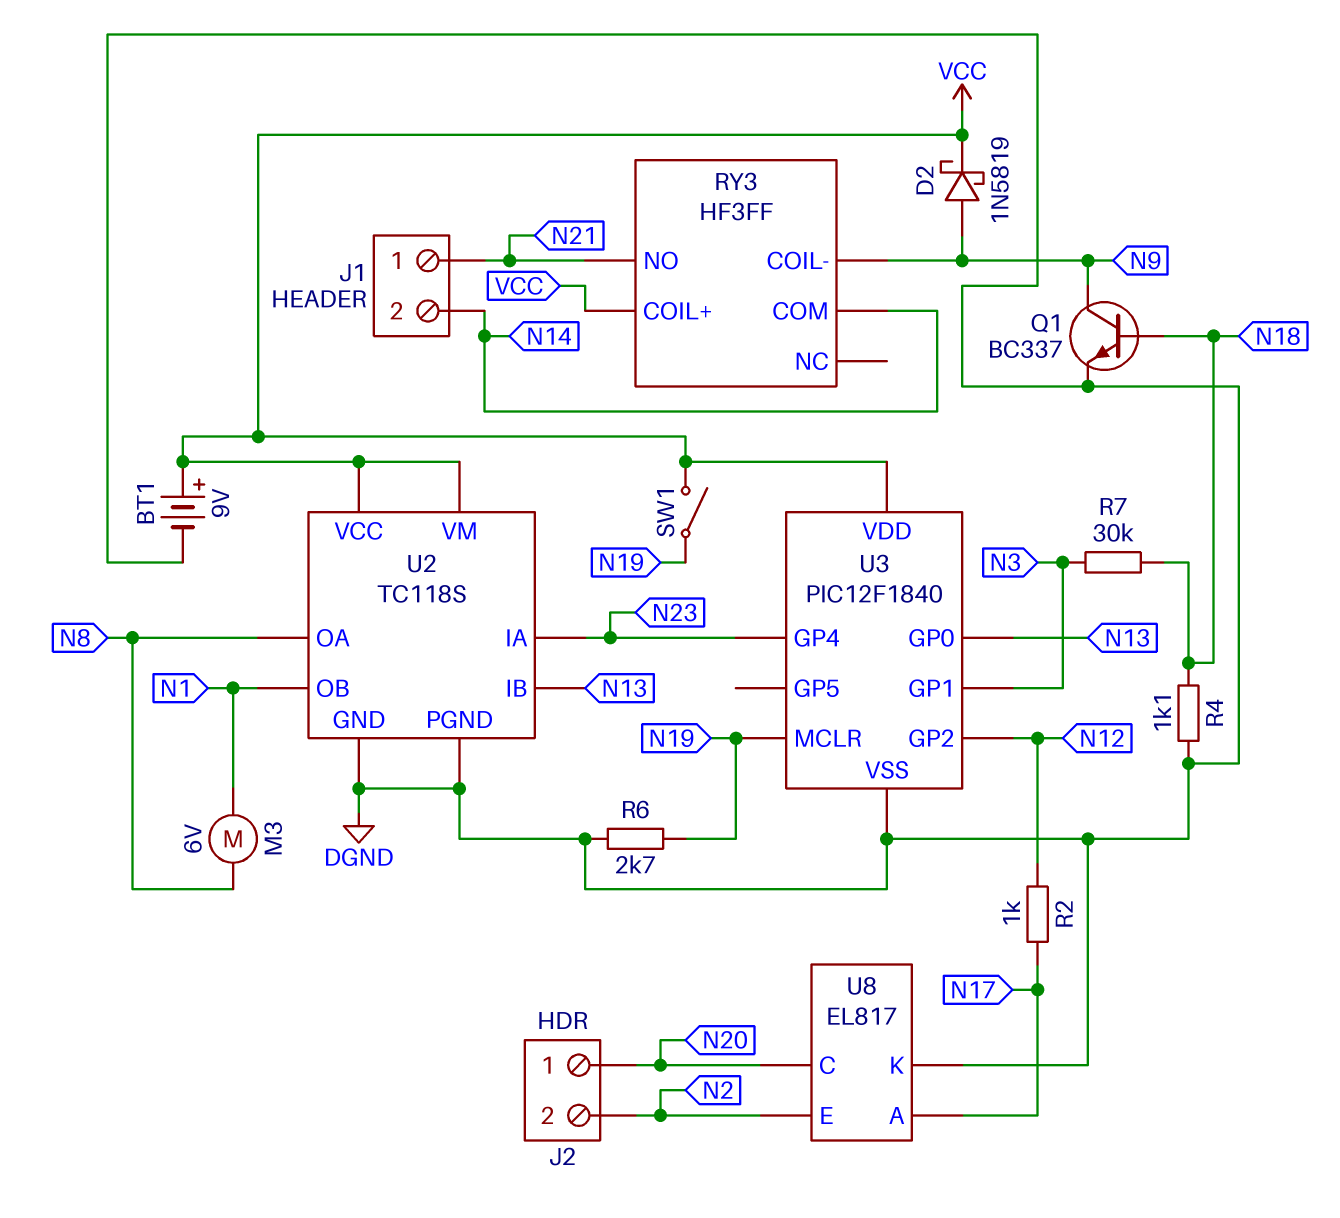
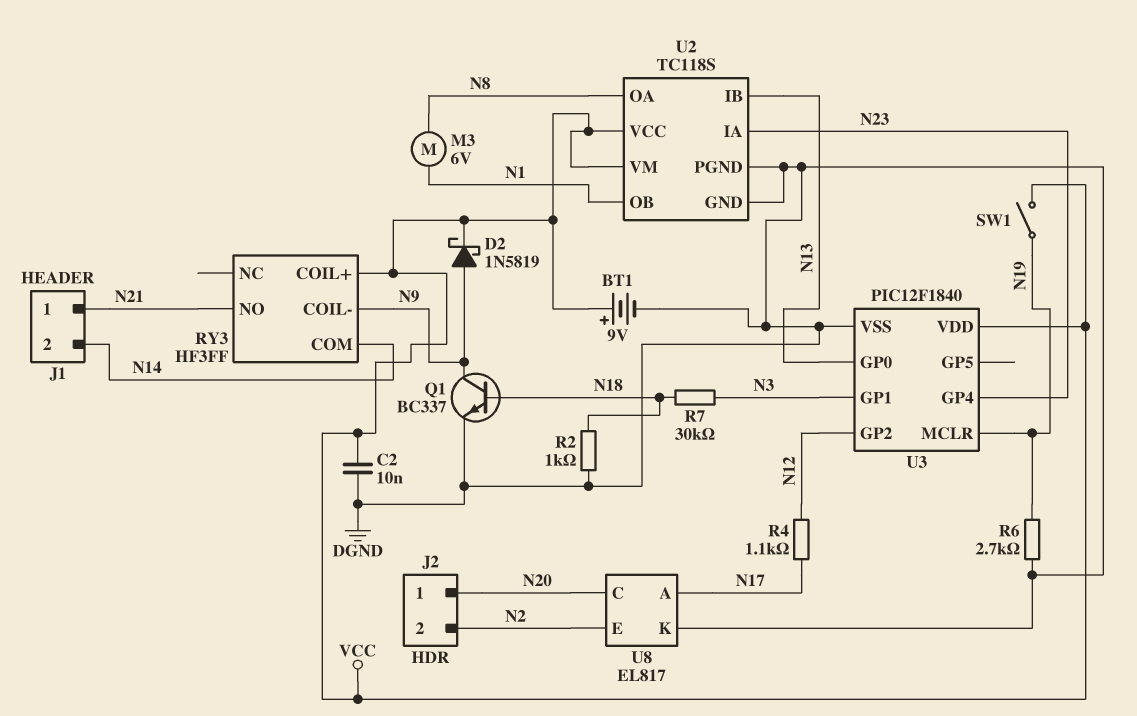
C2: none -> 10nF (DGND, VCC)
R2: 1k (N12, N17) -> 1k (DGND, N18)
R4: 1.1k (DGND, N18) -> 1.1k (N12, N17)

